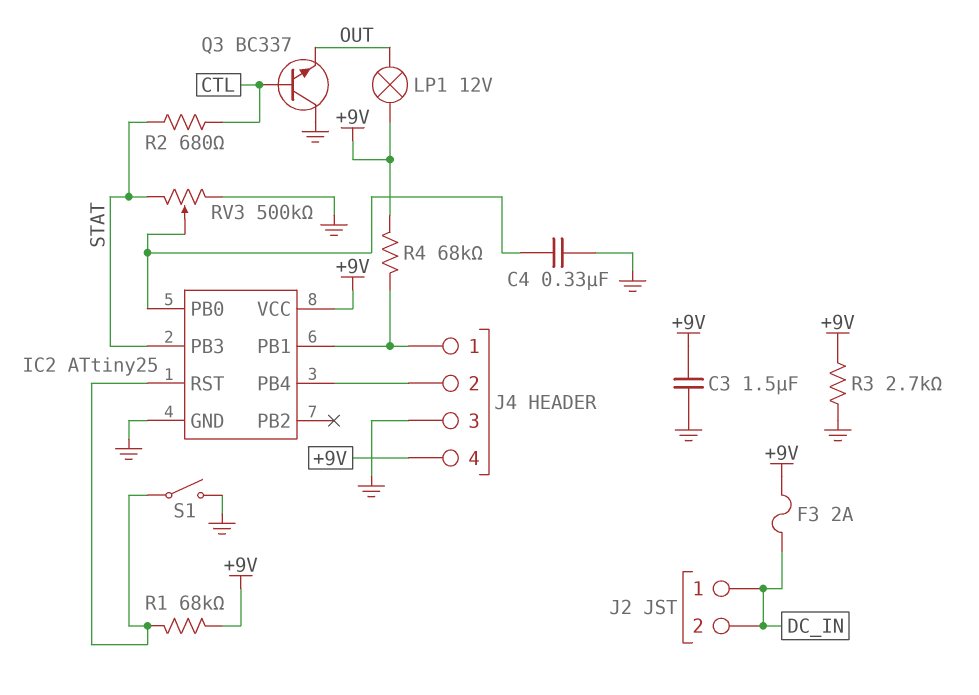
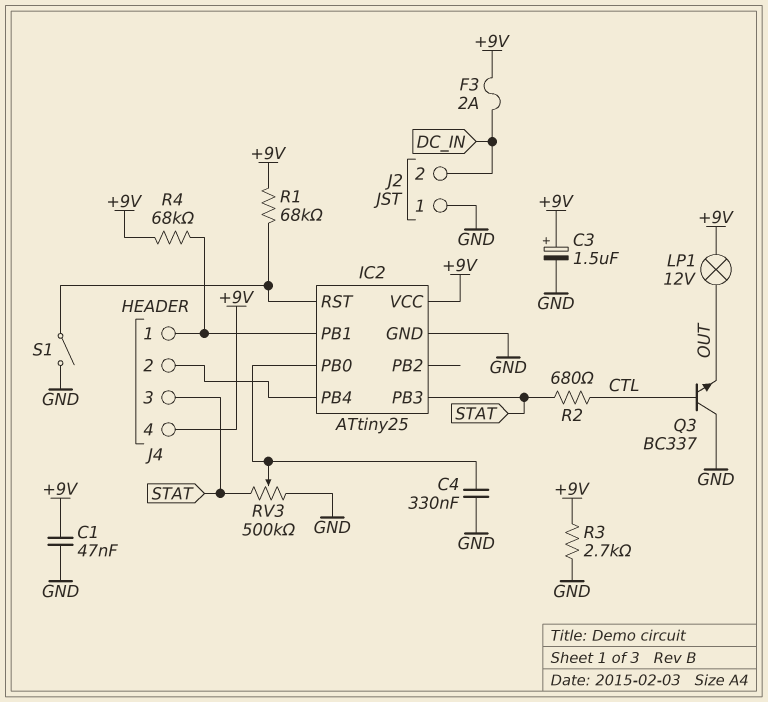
C1: none -> 47nF (+9V, GND)
C3: 1.5uF (+9V, GND) -> 1.5uF (plus +9V, minus GND)
J2 pin 1: DC_IN -> GND
J4 pin 3: GND -> STAT

